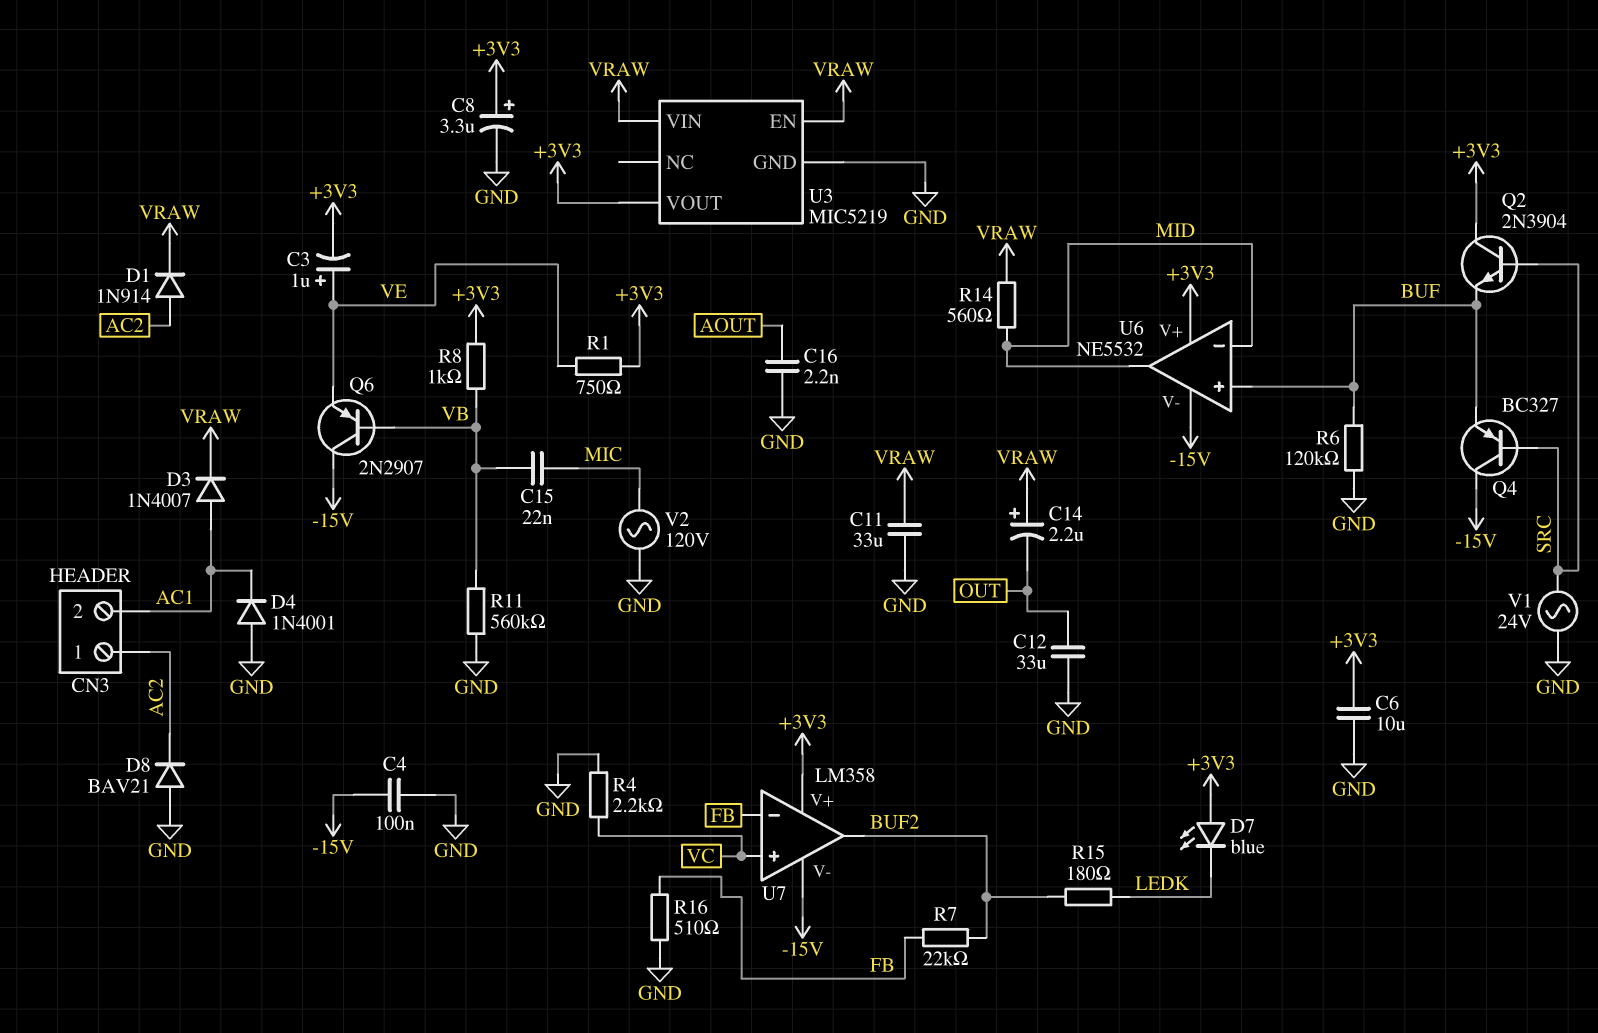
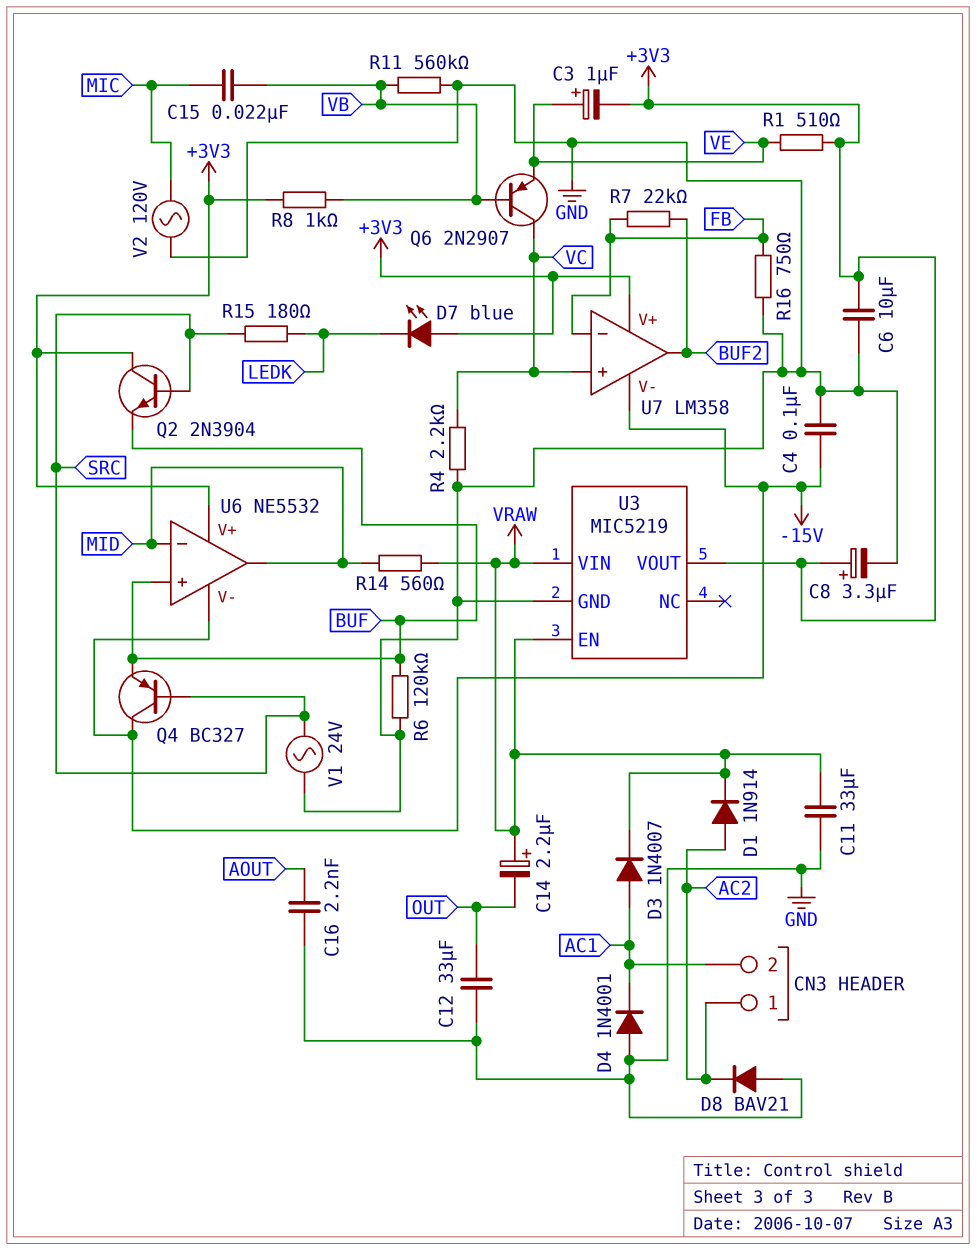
Q6: PNP 2N2907 (B VB, C -15V, E VE) -> PNP 2N2907 (B VB, C VC, E VE)
R1: 750 (+3V3, VE) -> 510 (+3V3, VE)
R15: 180 (BUF2, LEDK) -> 180 (LEDK, SRC)
R16: 510 (FB, GND) -> 750 (FB, GND)

